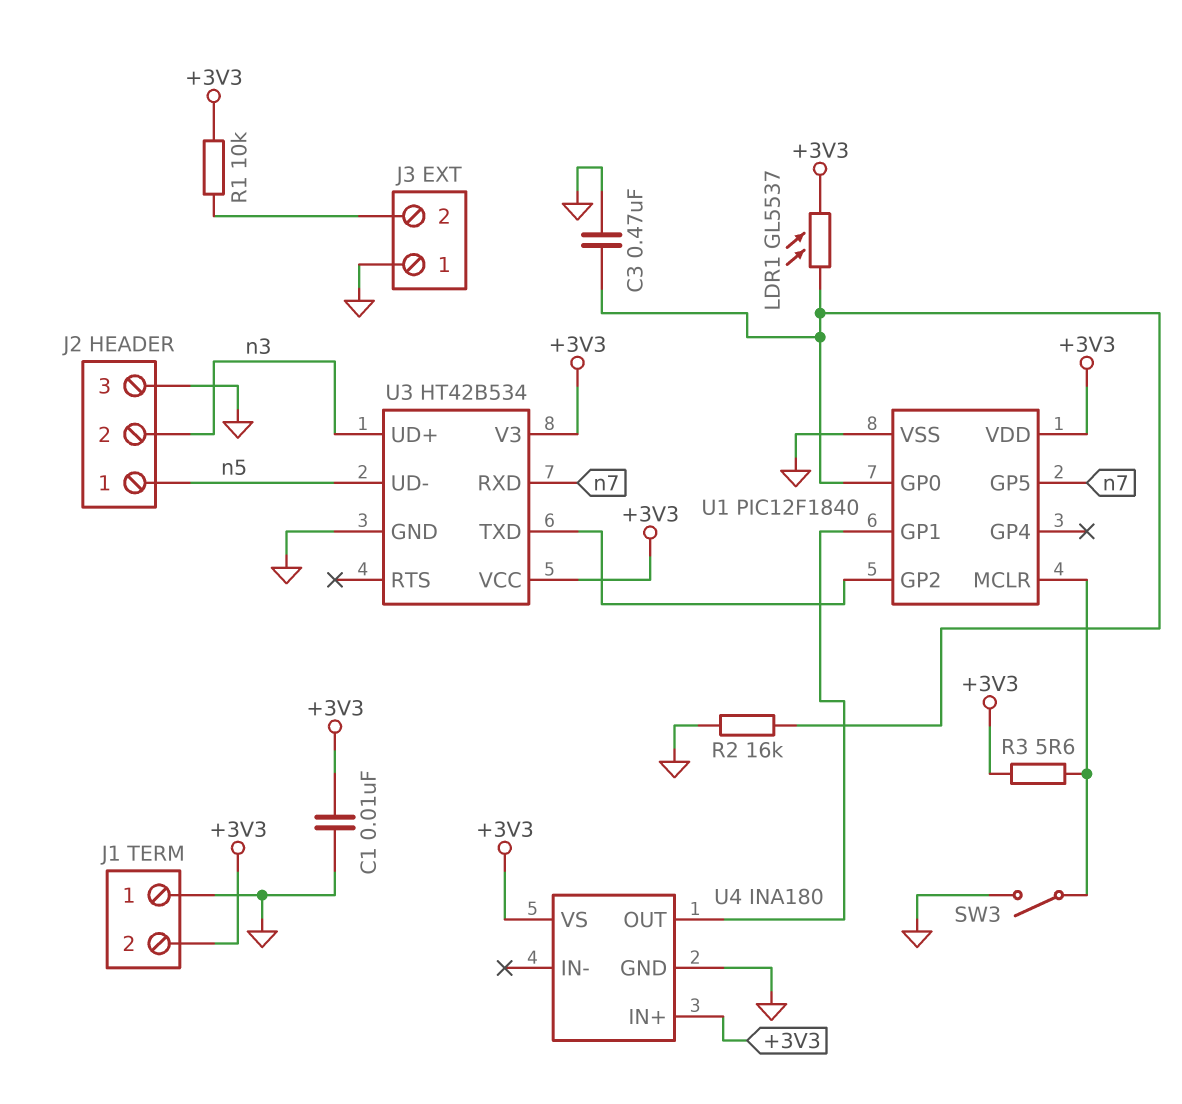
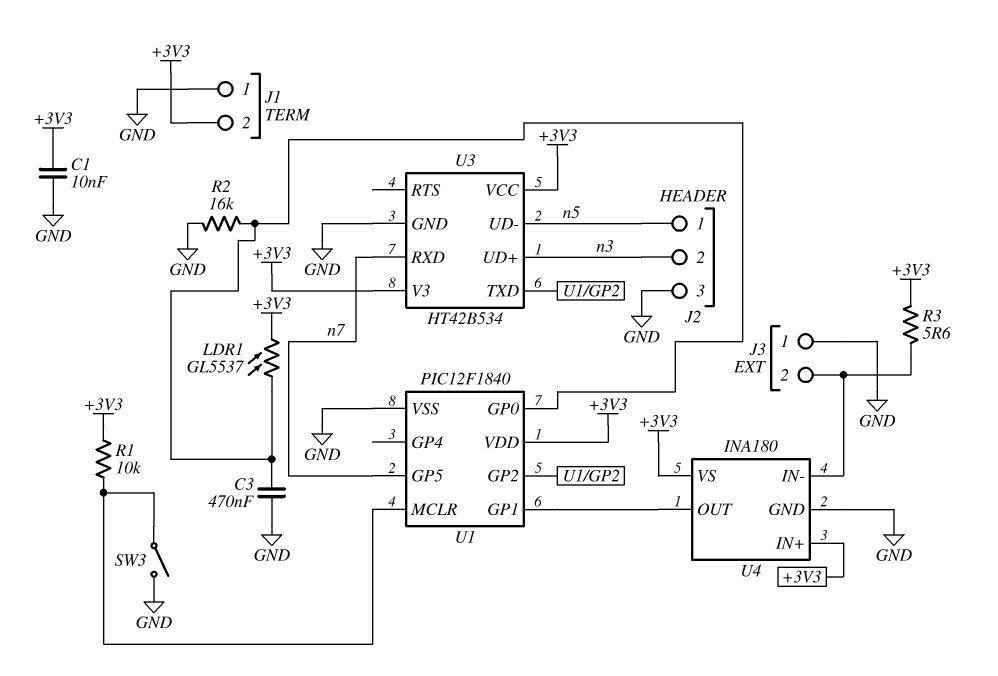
R1: 10k (+3V3, J3/2) -> 10k (+3V3, U1/MCLR)
R3: 5.6 (+3V3, U1/MCLR) -> 5.6 (+3V3, J3/2)
U4 pin IN-: none -> J3/2

